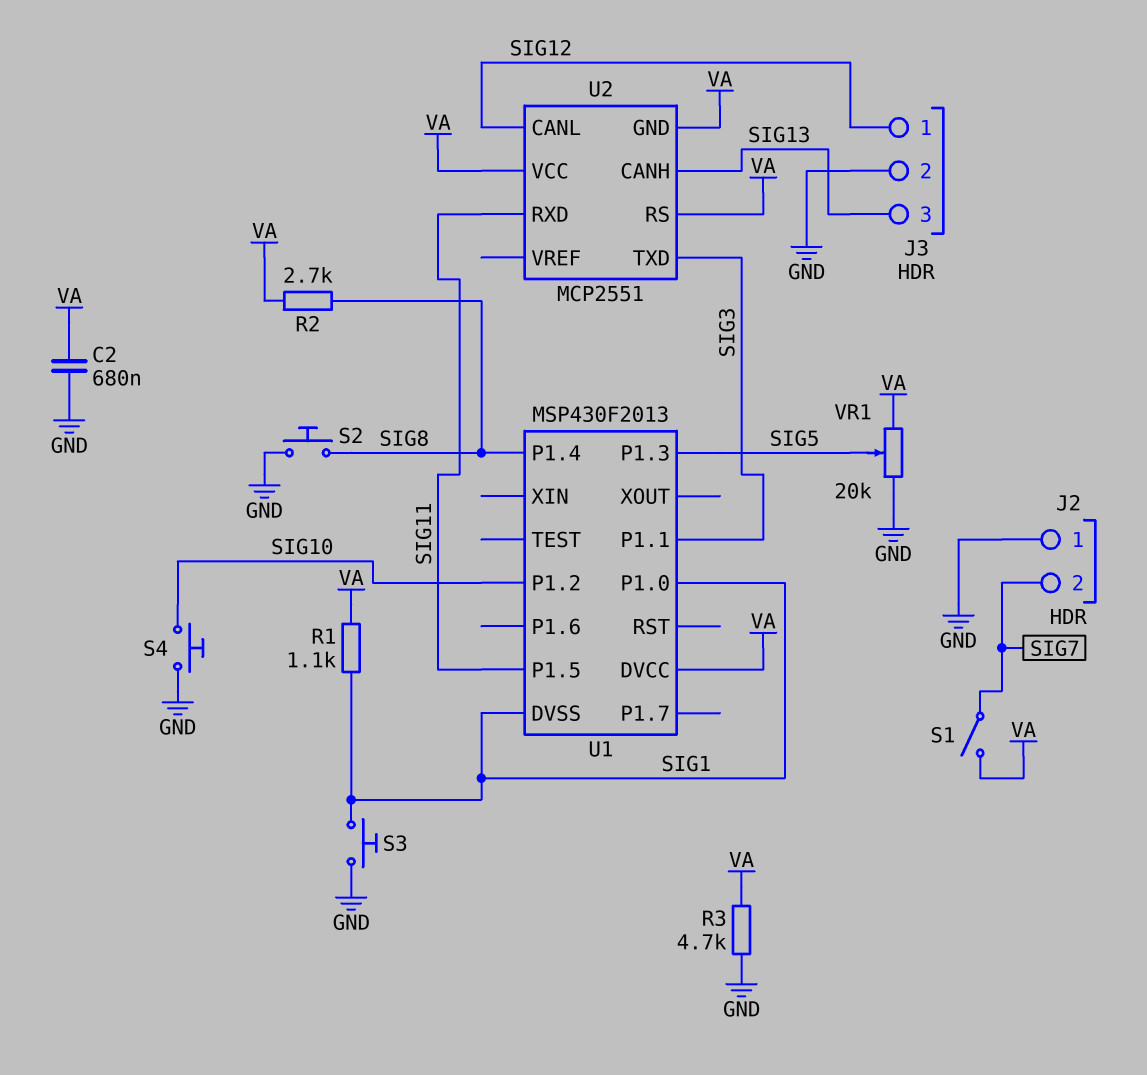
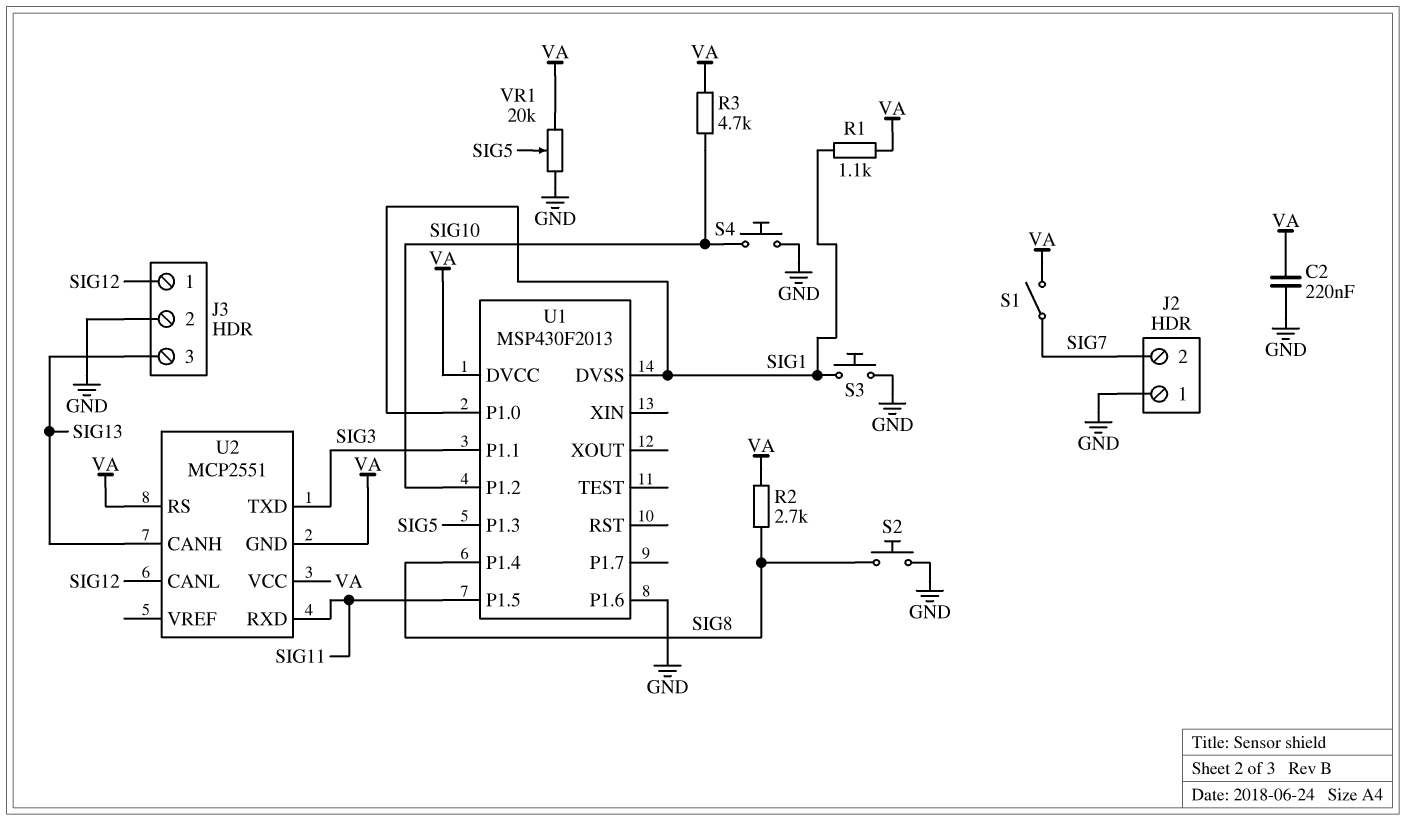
C2: 680nF (GND, VA) -> 220nF (GND, VA)
R3: 4.7k (GND, VA) -> 4.7k (SIG10, VA)
U1 pin P1.6: none -> GND

